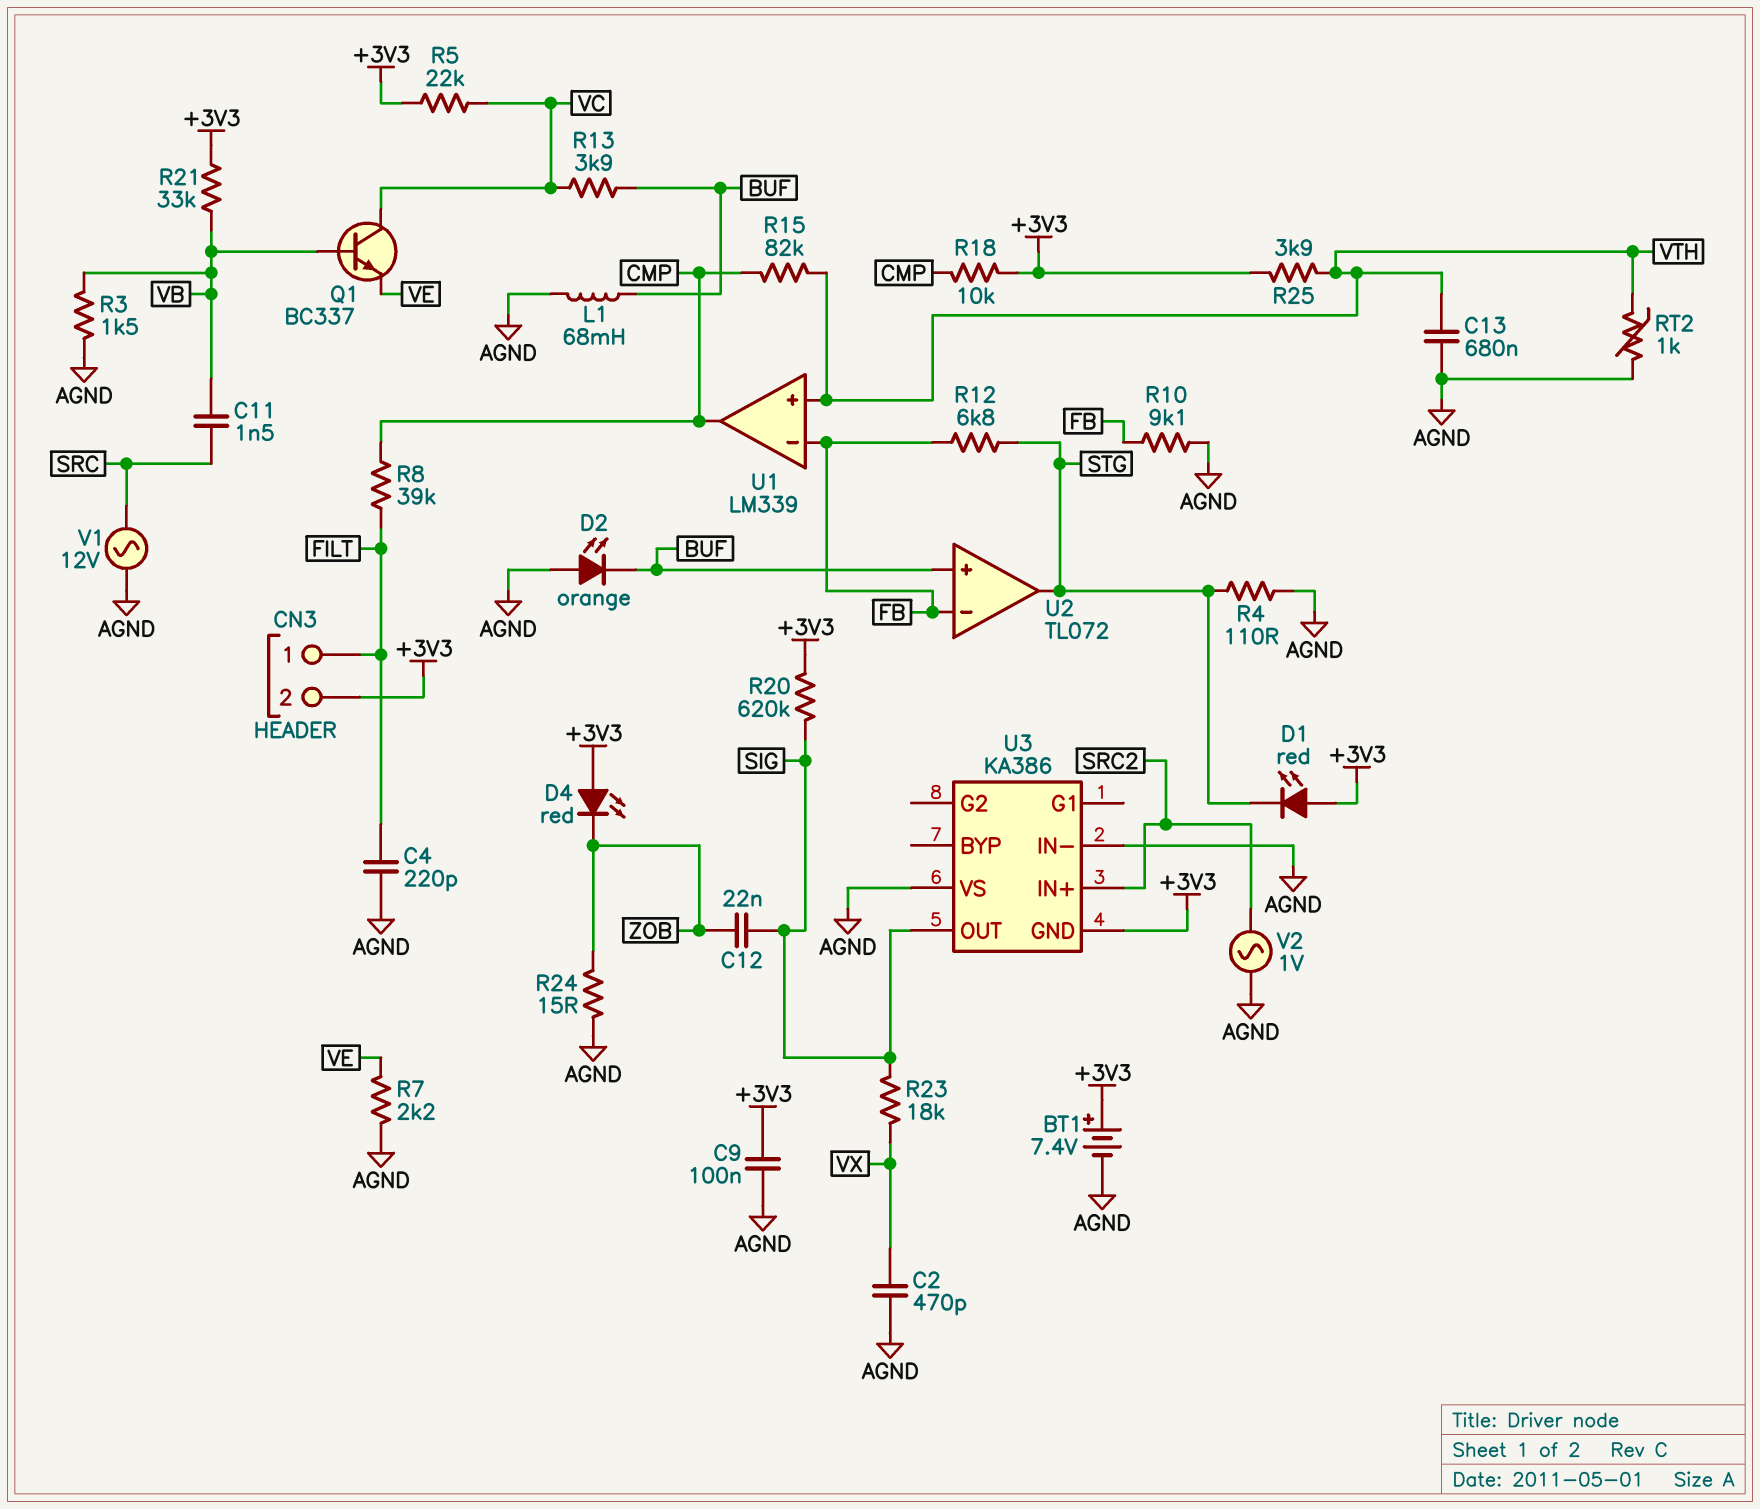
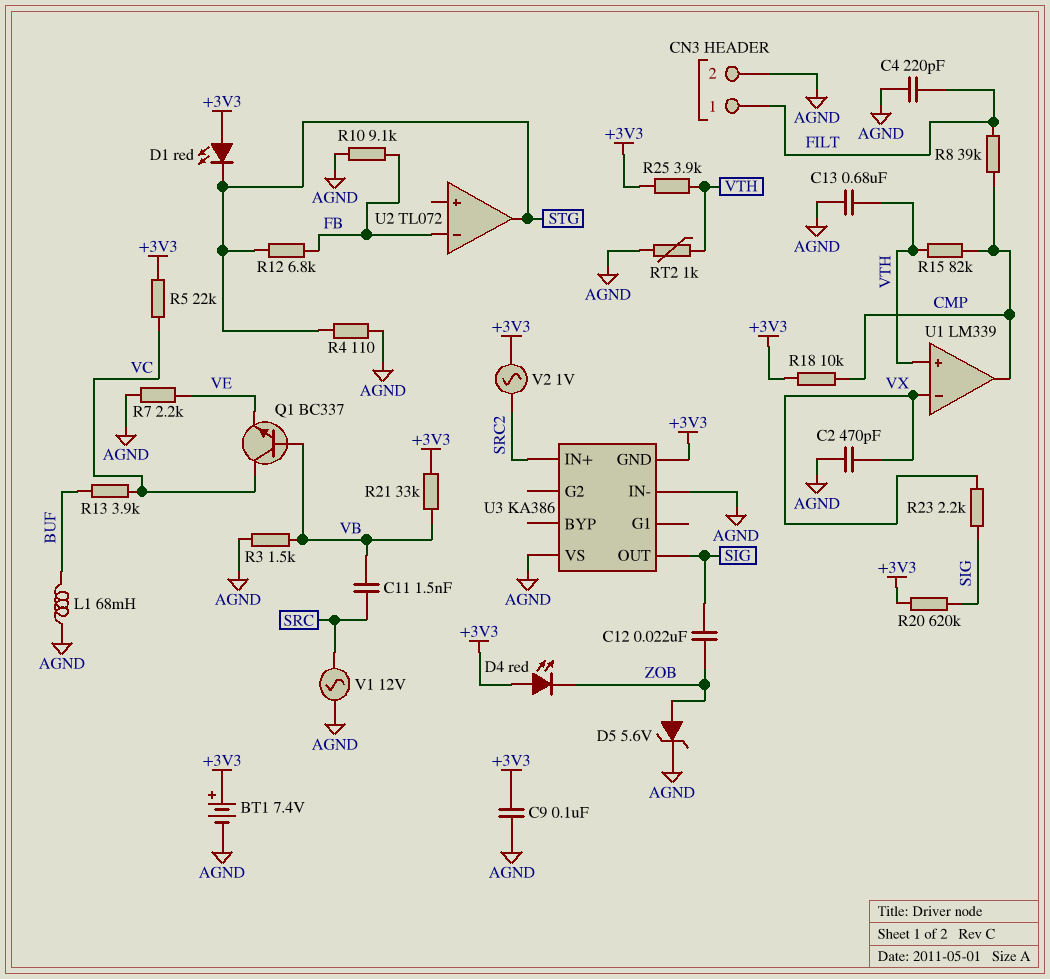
CN3 pin 2: +3V3 -> AGND
D2: LED orange (A AGND, K BUF) -> none
D5: none -> zener 5.6V (A ZOB, K AGND)
R23: 18k (SIG, VX) -> 2.2k (SIG, VX)
R24: 15 (AGND, ZOB) -> none
U1 pin in-: FB -> VX
U2 pin in+: BUF -> none
V2: AC 1V (AGND, SRC2) -> AC 1V (+3V3, SRC2)

